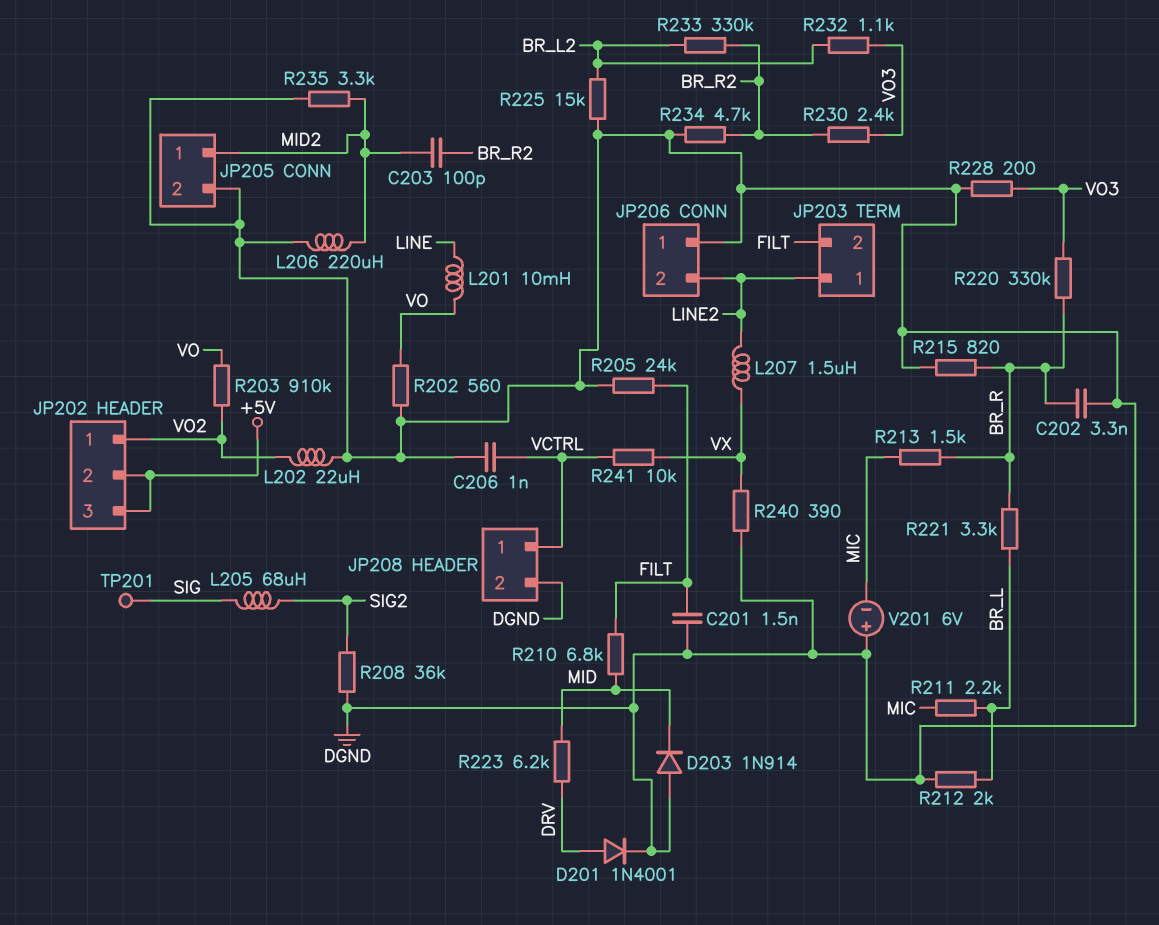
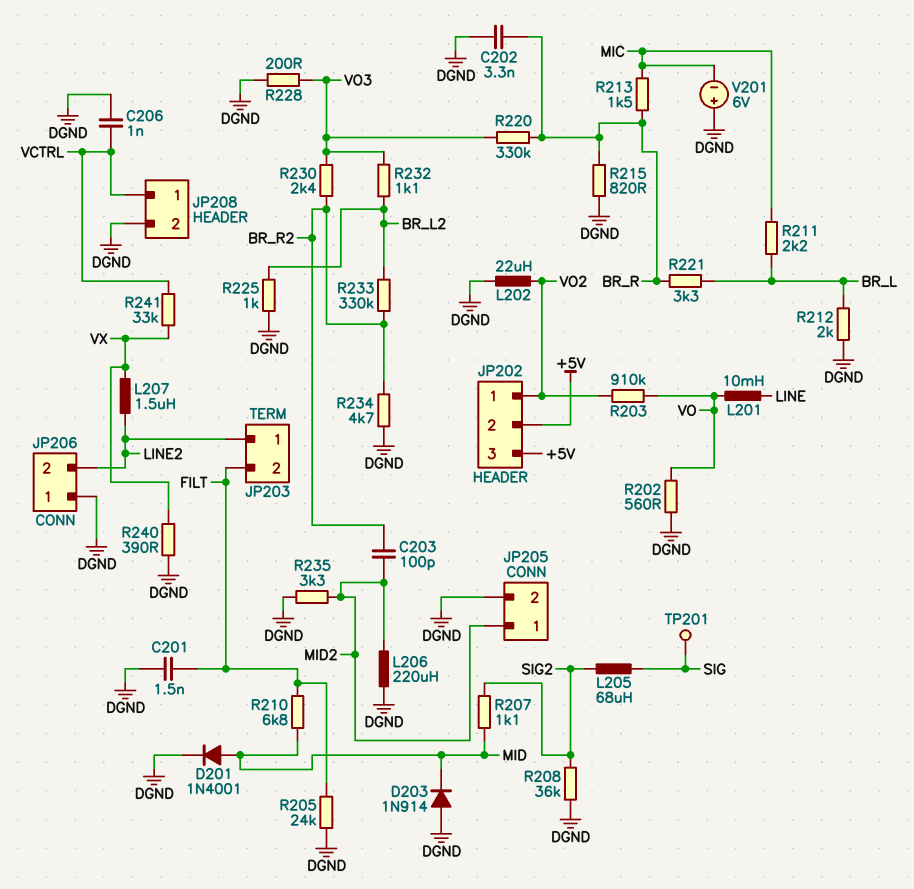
D201: diode 1N4001 (A DRV, K DGND) -> diode 1N4001 (A MID, K DGND)
R207: none -> 1.1k (MID, SIG2)
R223: 6.2k (DRV, MID) -> none
R225: 15k (BR_L2, DGND) -> 1k (BR_L2, DGND)
R241: 10k (VCTRL, VX) -> 33k (VCTRL, VX)

